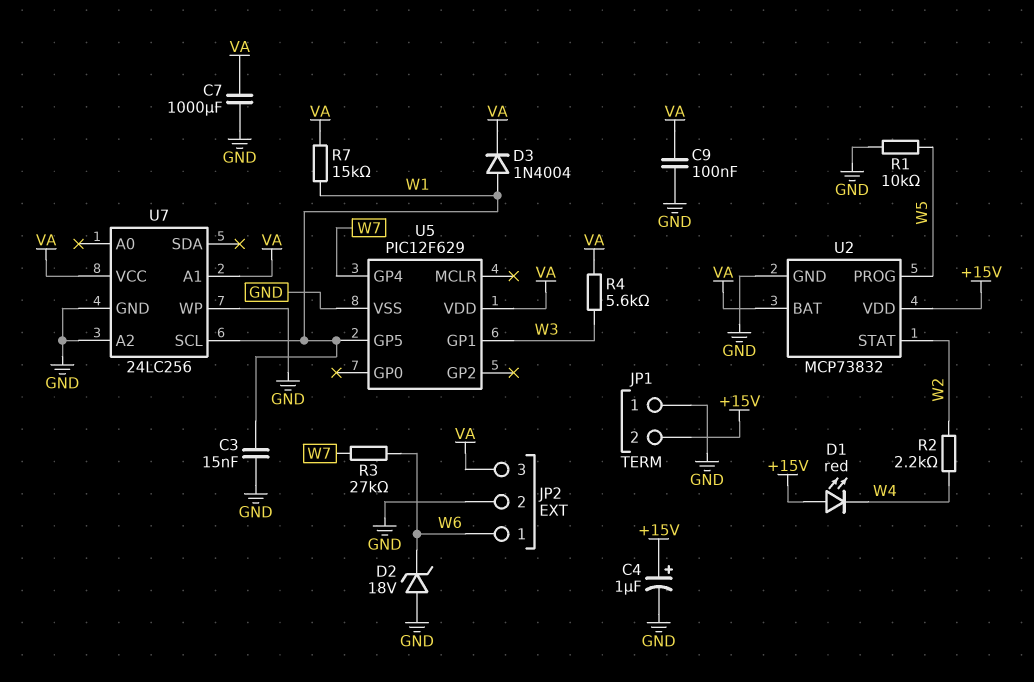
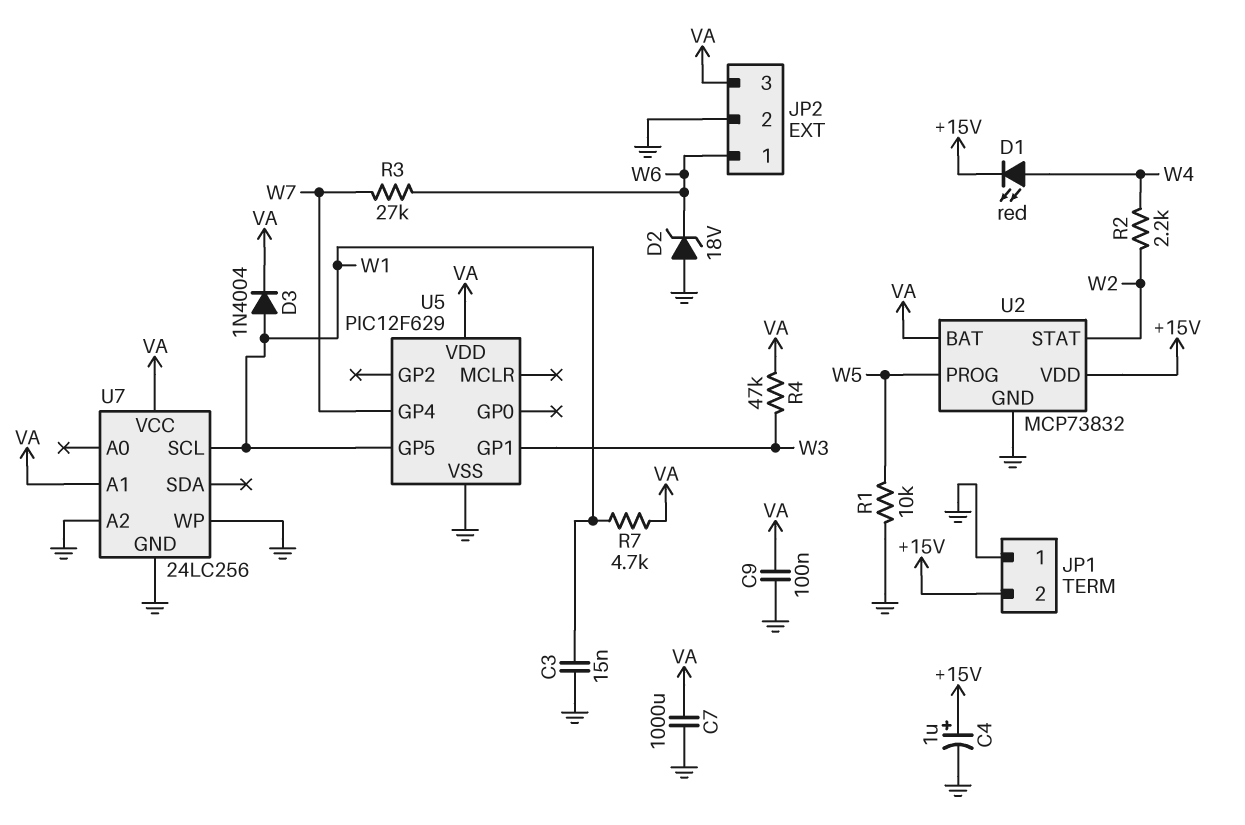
D1: LED red (A +15V, K W4) -> LED red (A W4, K +15V)
R4: 5.6k (VA, W3) -> 47k (VA, W3)
R7: 15k (VA, W1) -> 4.7k (VA, W1)

